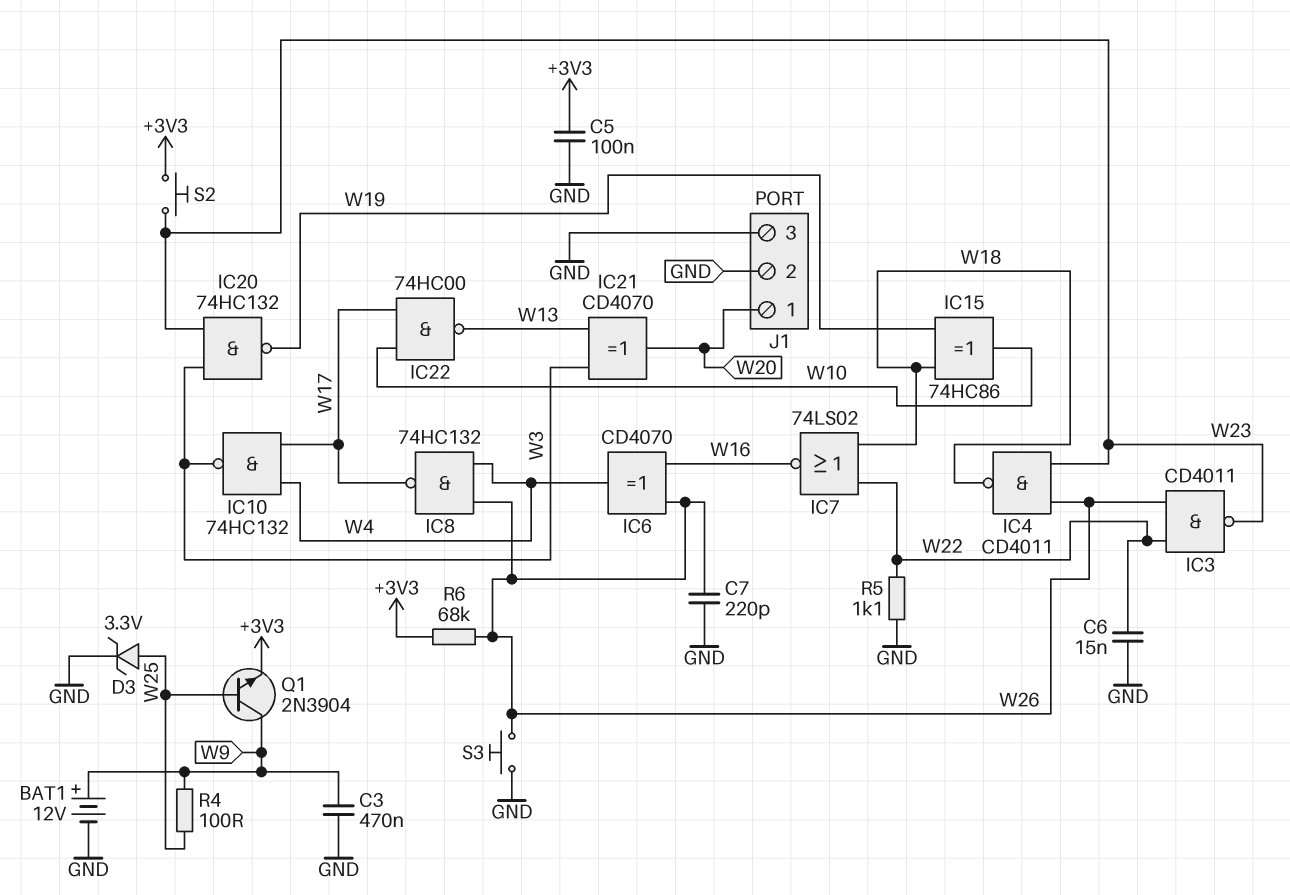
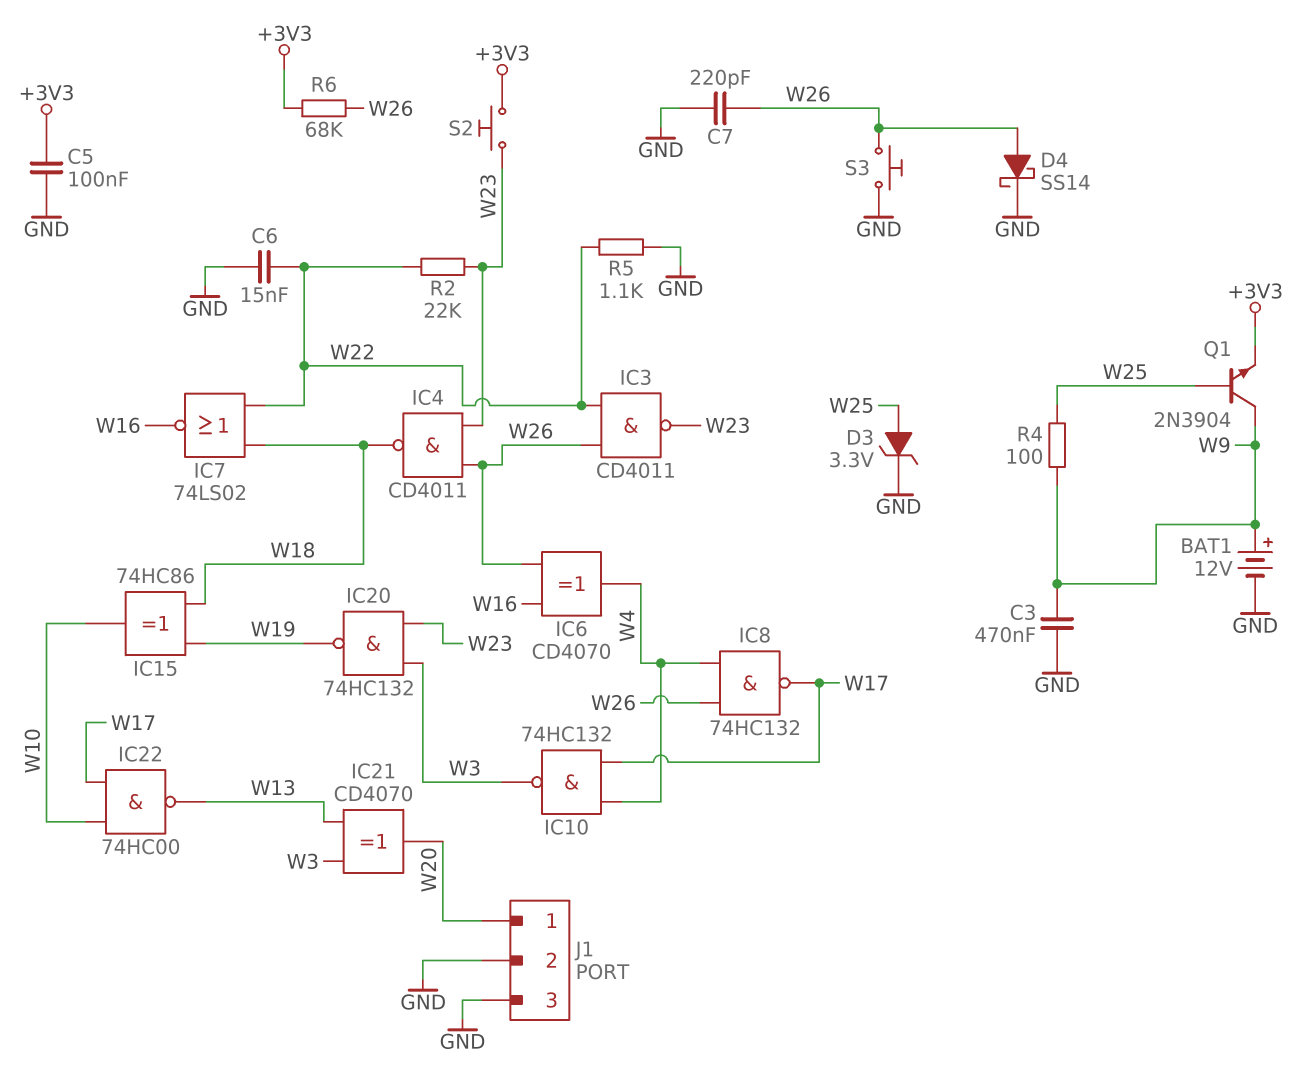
D4: none -> schottky SS14 (A W26, K GND)
R2: none -> 22k (W22, W23)

